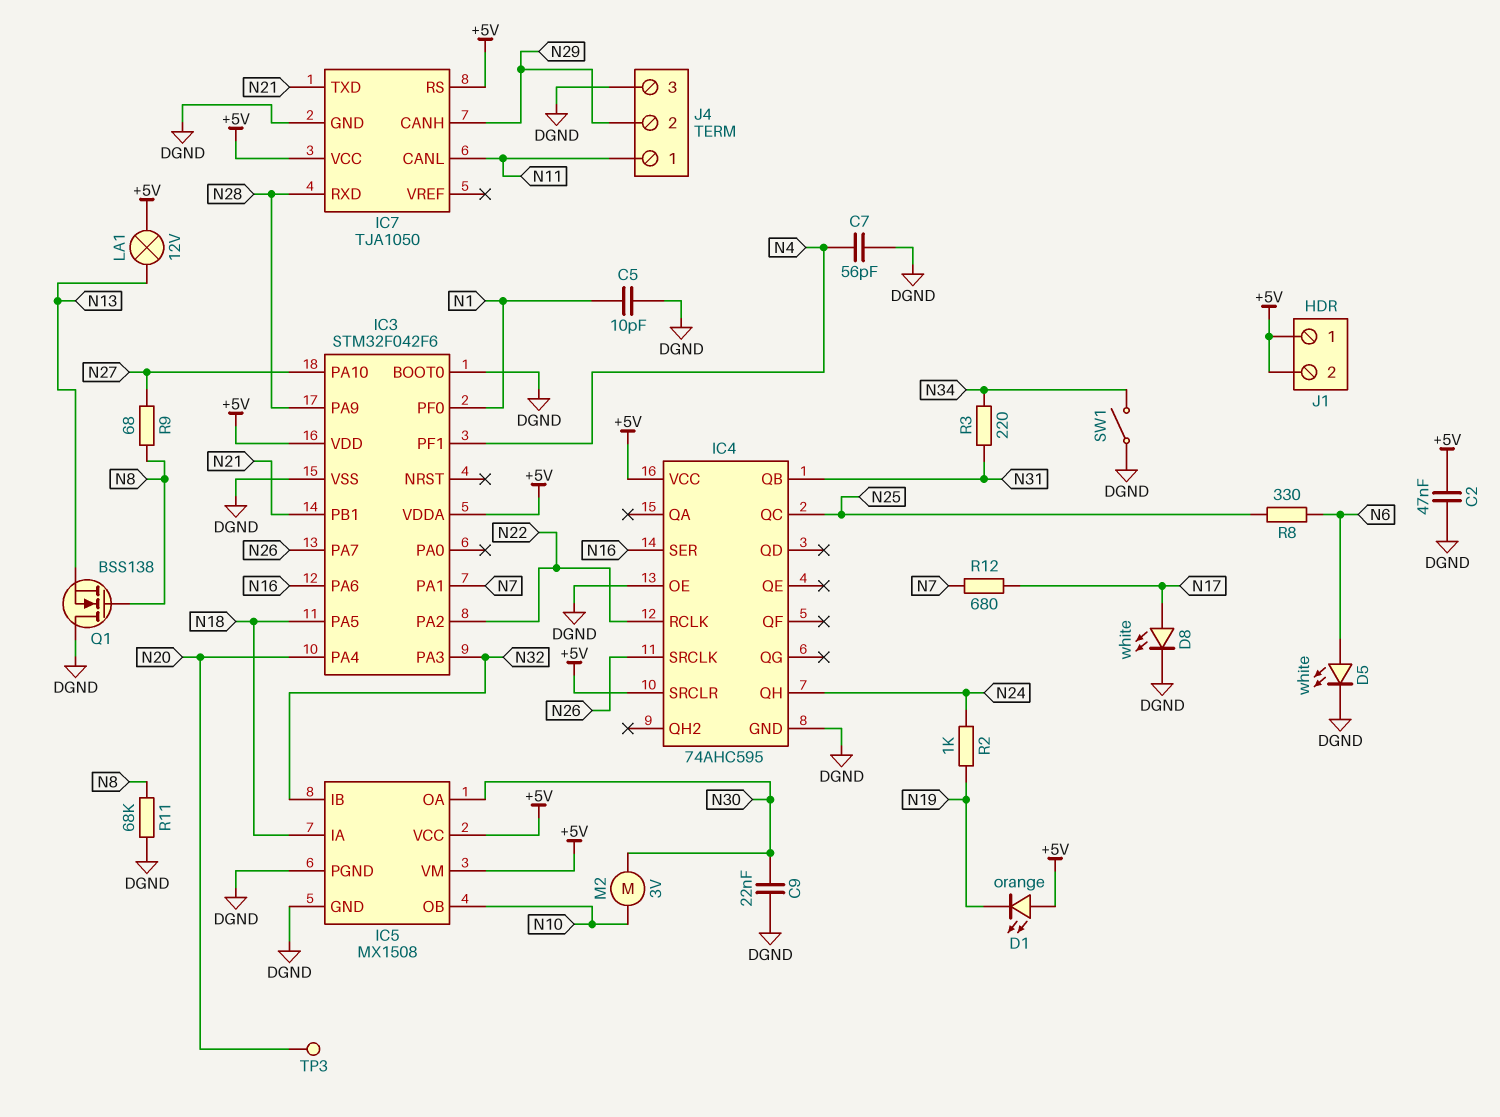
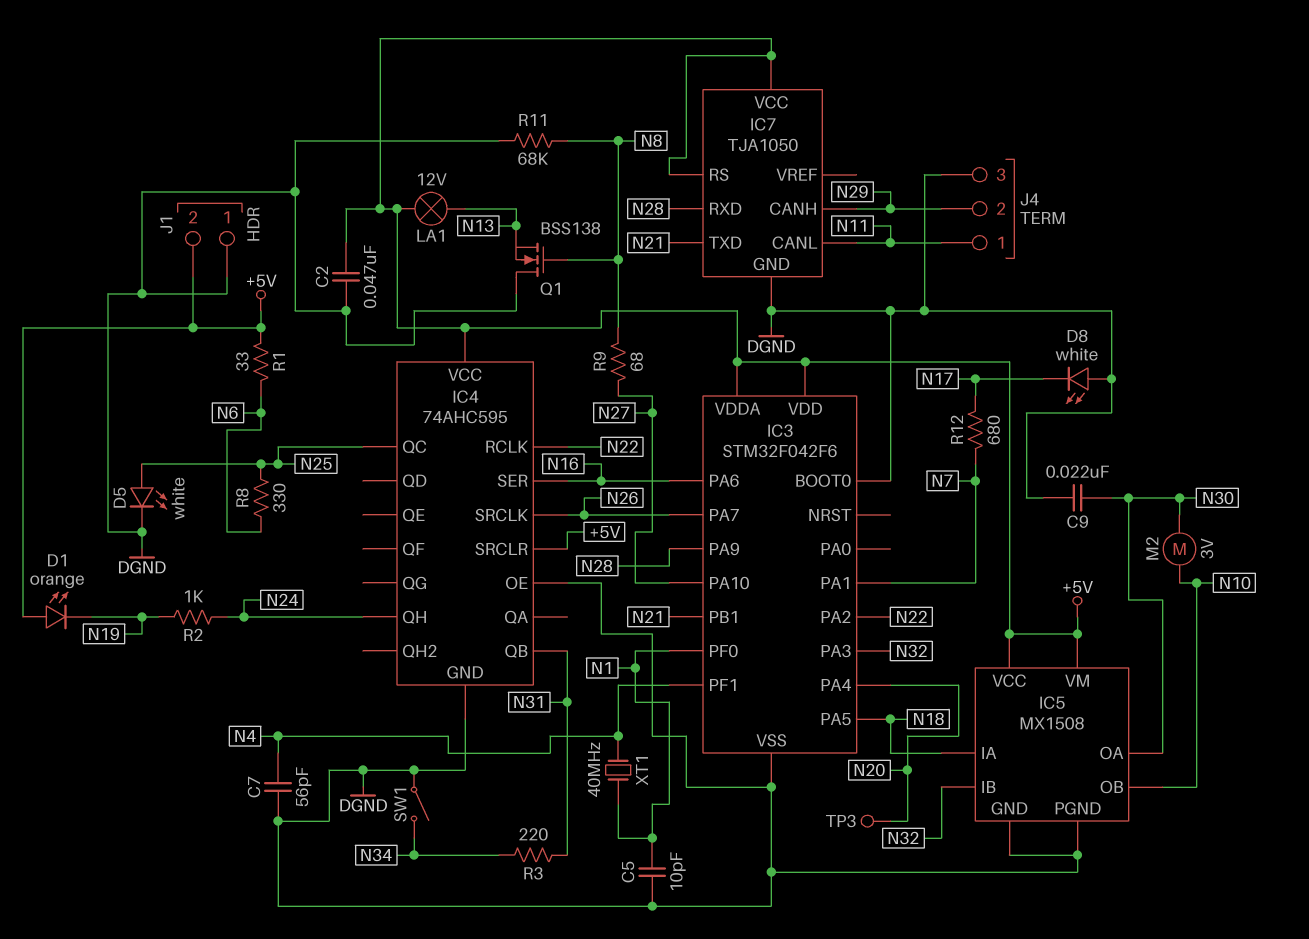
D5: LED white (A N6, K DGND) -> LED white (A N25, K DGND)
D8: LED white (A N17, K DGND) -> LED white (A DGND, K N17)
J1 pin 1: +5V -> DGND
R1: none -> 33 (+5V, N6)
XT1: none -> 40MHz (N1, N4)

